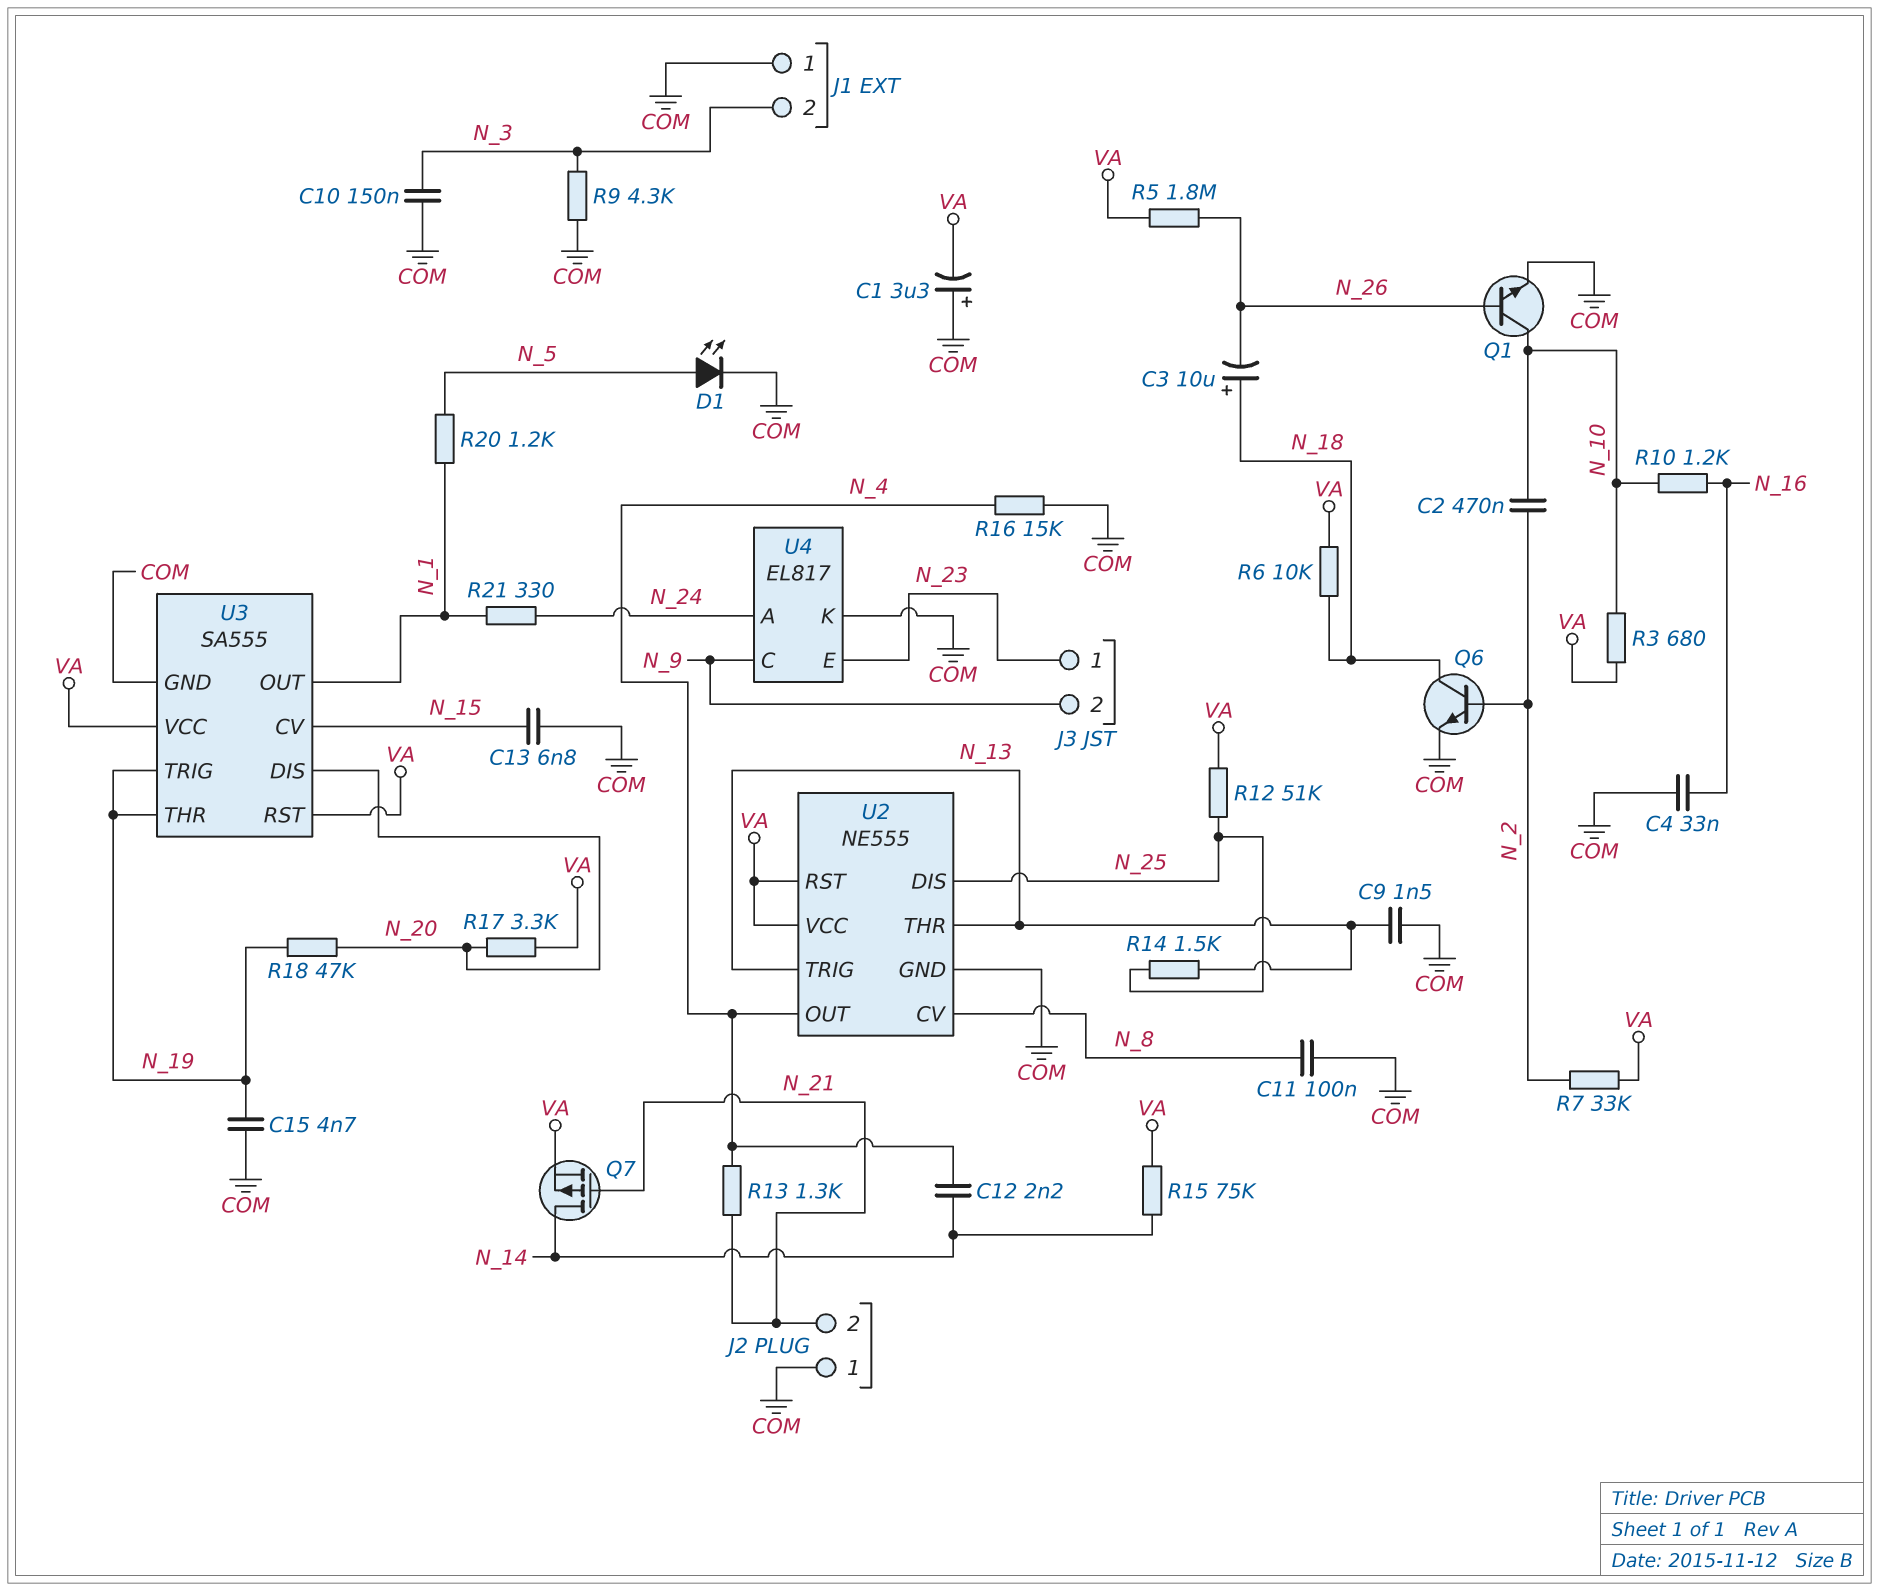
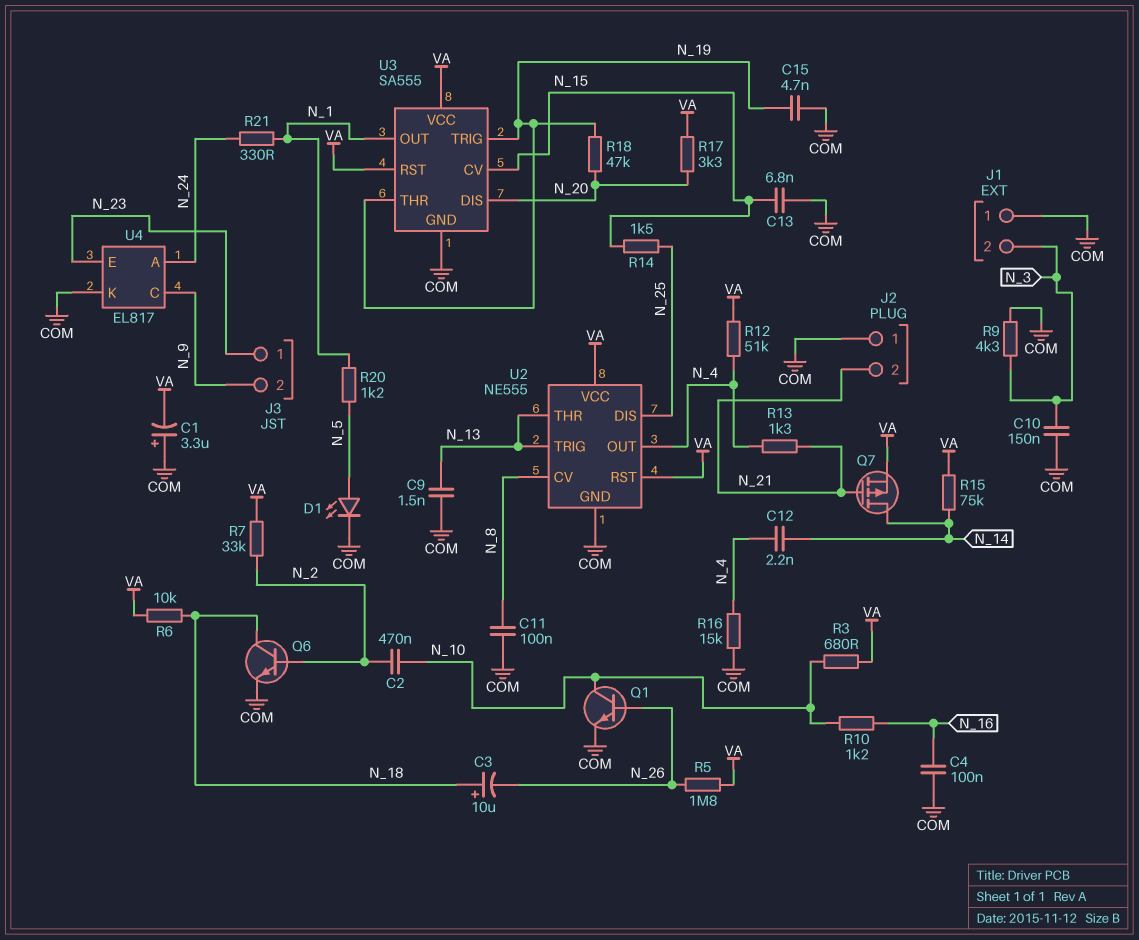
C4: 33nF (COM, N_16) -> 100nF (COM, N_16)
R12: 51k (N_25, VA) -> 51k (N_4, VA)
R14: 1.5k (N_13, N_25) -> 1.5k (N_15, N_25)

